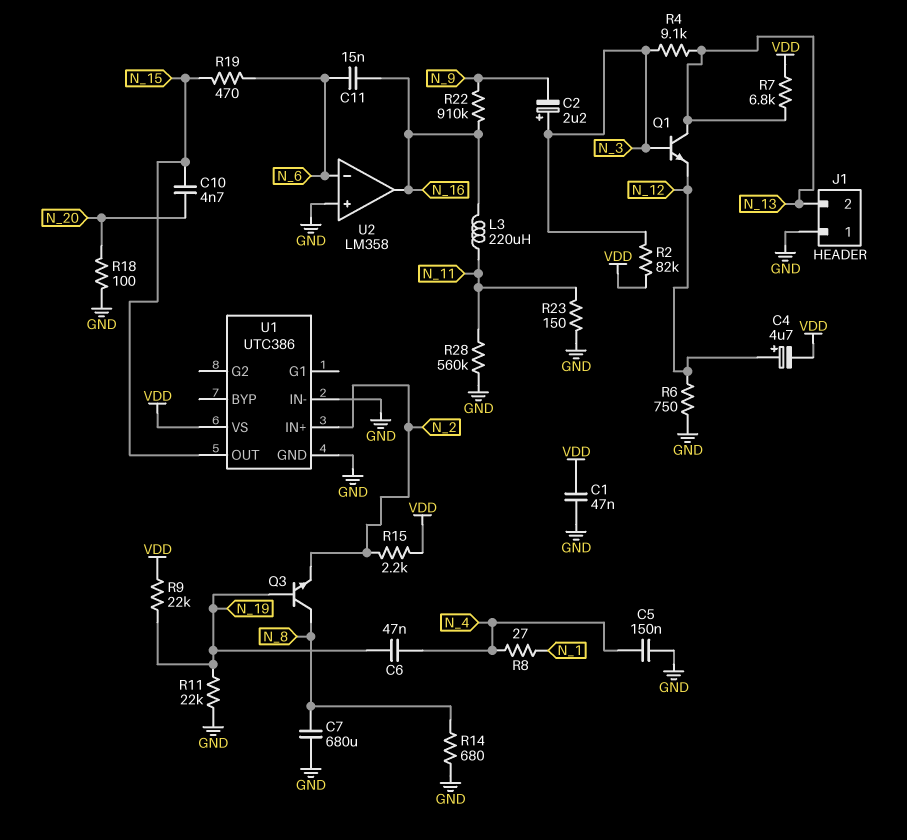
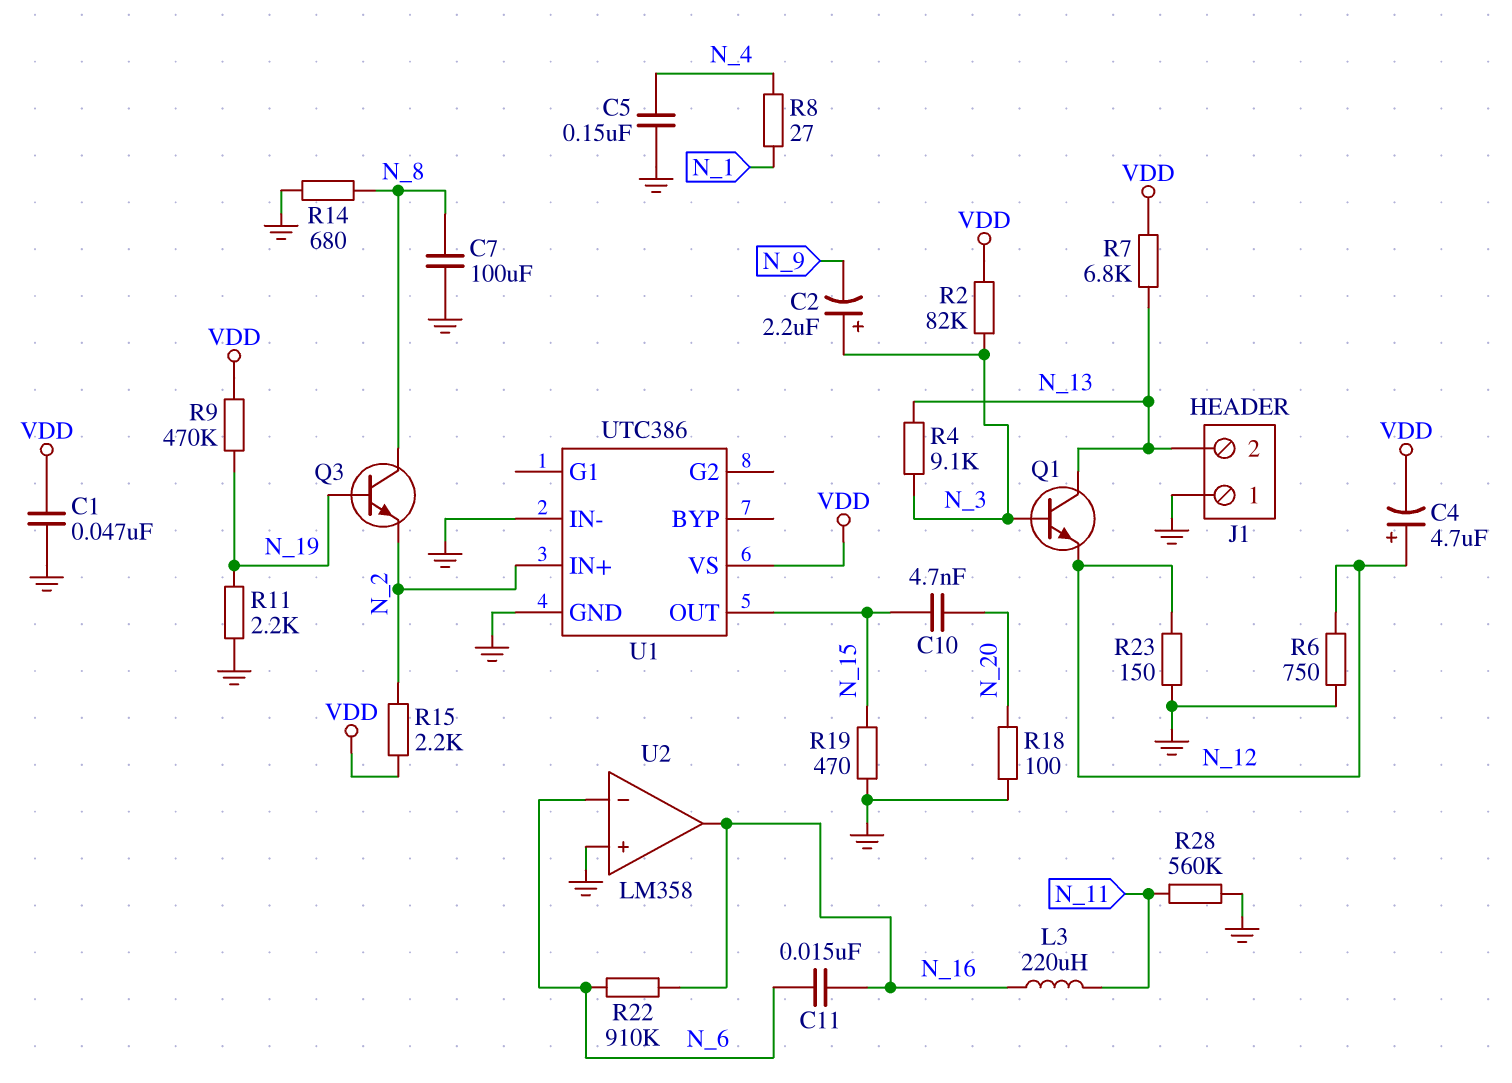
C6: 47nF (N_4, N_19) -> none
C7: 680uF (GND, N_8) -> 100uF (GND, N_8)
R9: 22k (N_19, VDD) -> 470k (N_19, VDD)
R11: 22k (GND, N_19) -> 2.2k (GND, N_19)
R19: 470 (N_6, N_15) -> 470 (GND, N_15)
R22: 910k (N_9, N_16) -> 910k (N_6, N_16)
R23: 150 (GND, N_11) -> 150 (GND, N_12)

